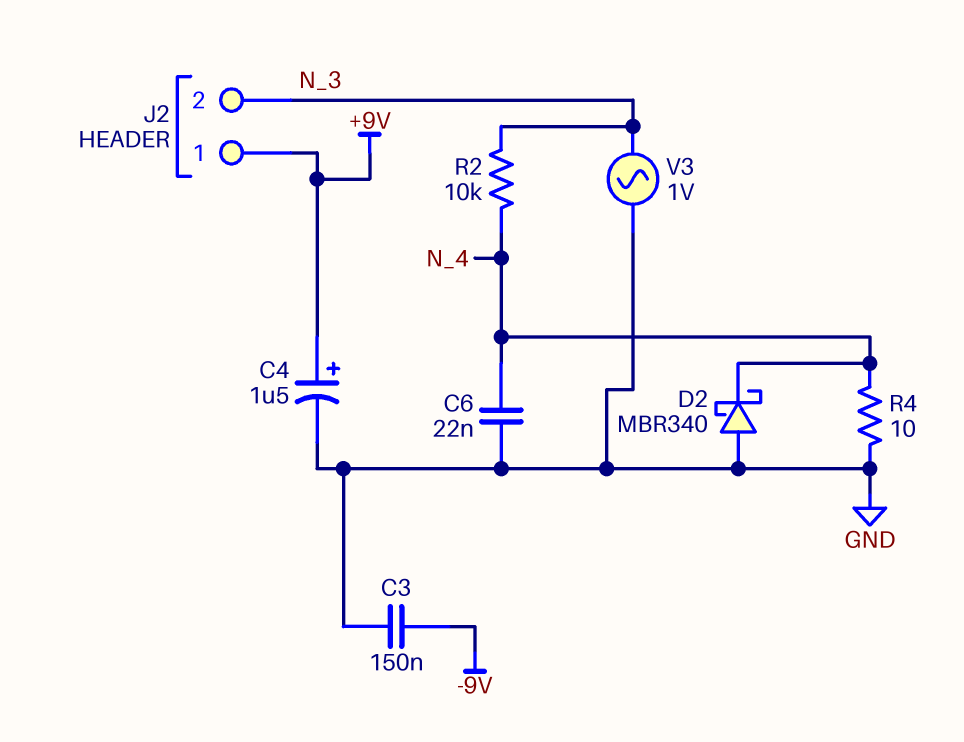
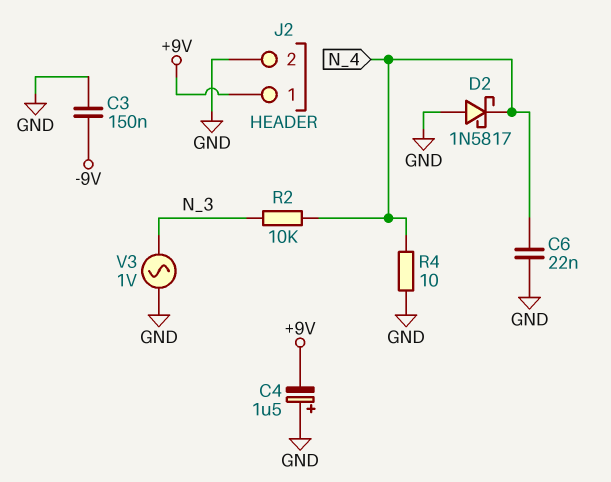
C4: 1.5uF (plus +9V, minus GND) -> 1.5uF (plus GND, minus +9V)
D2: schottky MBR340 (A GND, K N_4) -> schottky 1N5817 (A GND, K N_4)
J2 pin 2: N_3 -> GND

